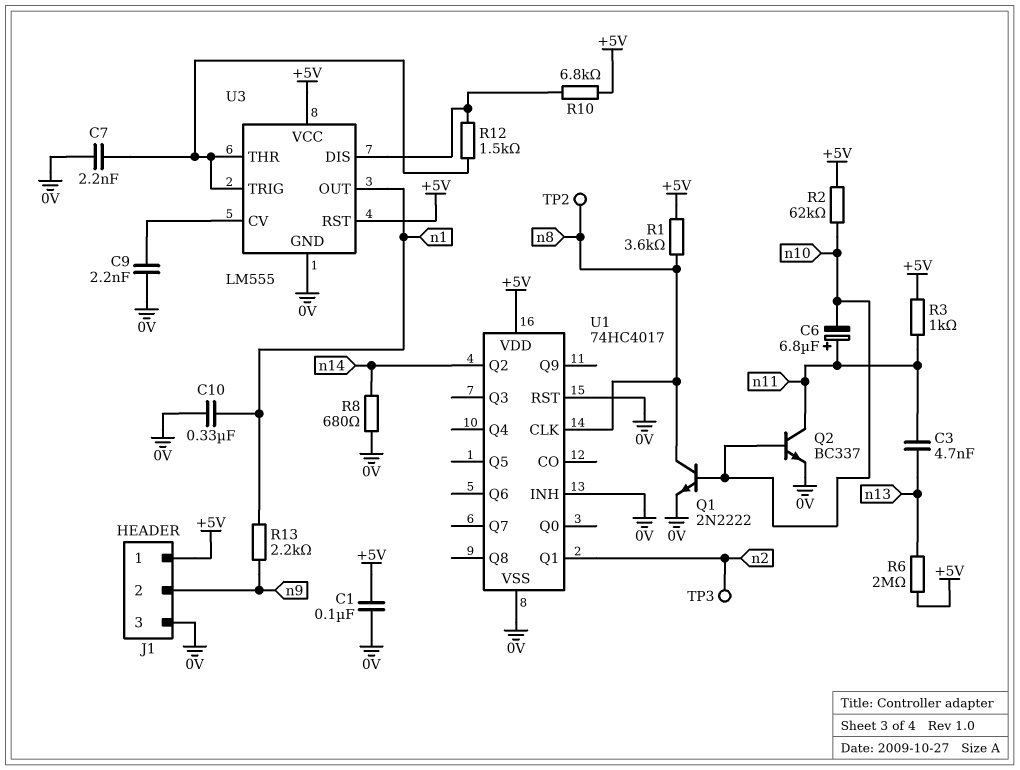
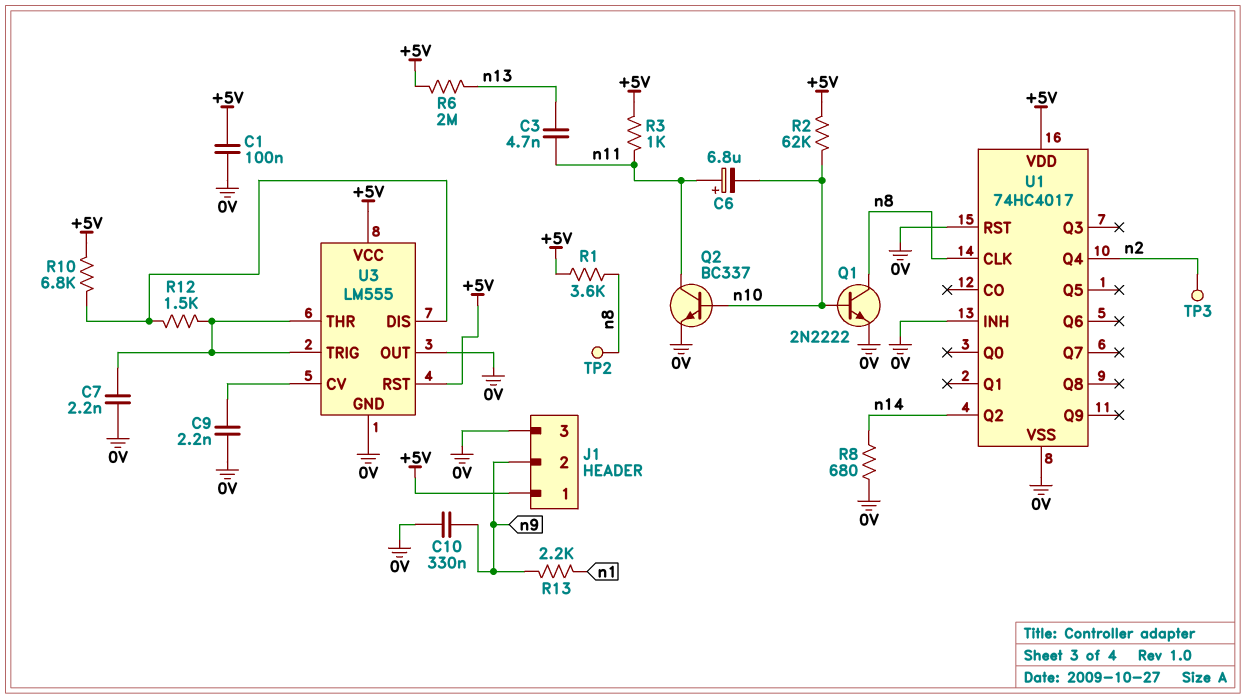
C10: 330nF (0V, n1) -> 330nF (0V, n9)
U1 pin Q1: n2 -> none
U1 pin Q4: none -> n2
U3 pin OUT: n1 -> 0V

